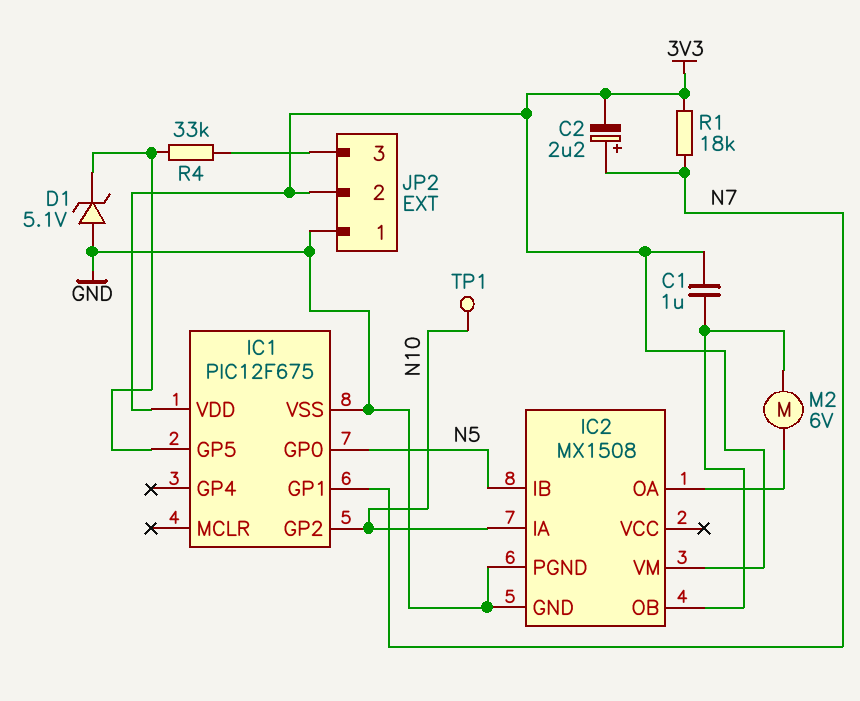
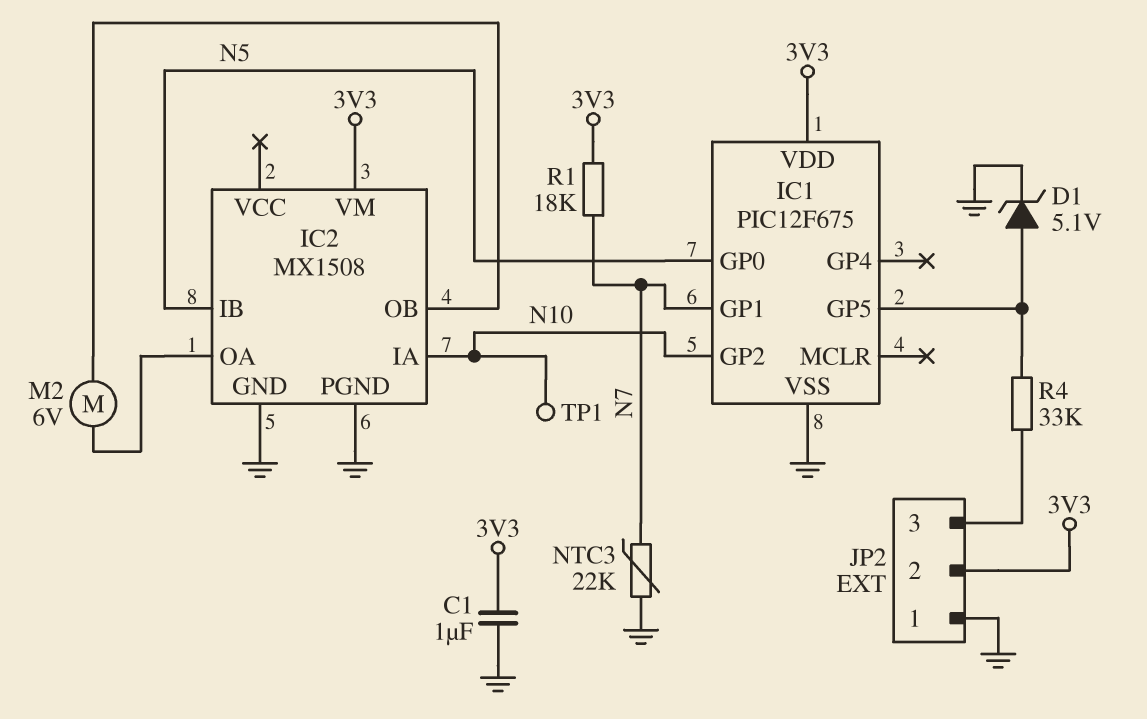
C1: 1uF (3V3, IC2/OB) -> 1uF (3V3, GND)
C2: 2.2uF (plus N7, minus 3V3) -> none
D1: zener 5.1V (A GND, K IC1/GP5) -> zener 5.1V (A IC1/GP5, K GND)
NTC3: none -> 22k (GND, N7)

